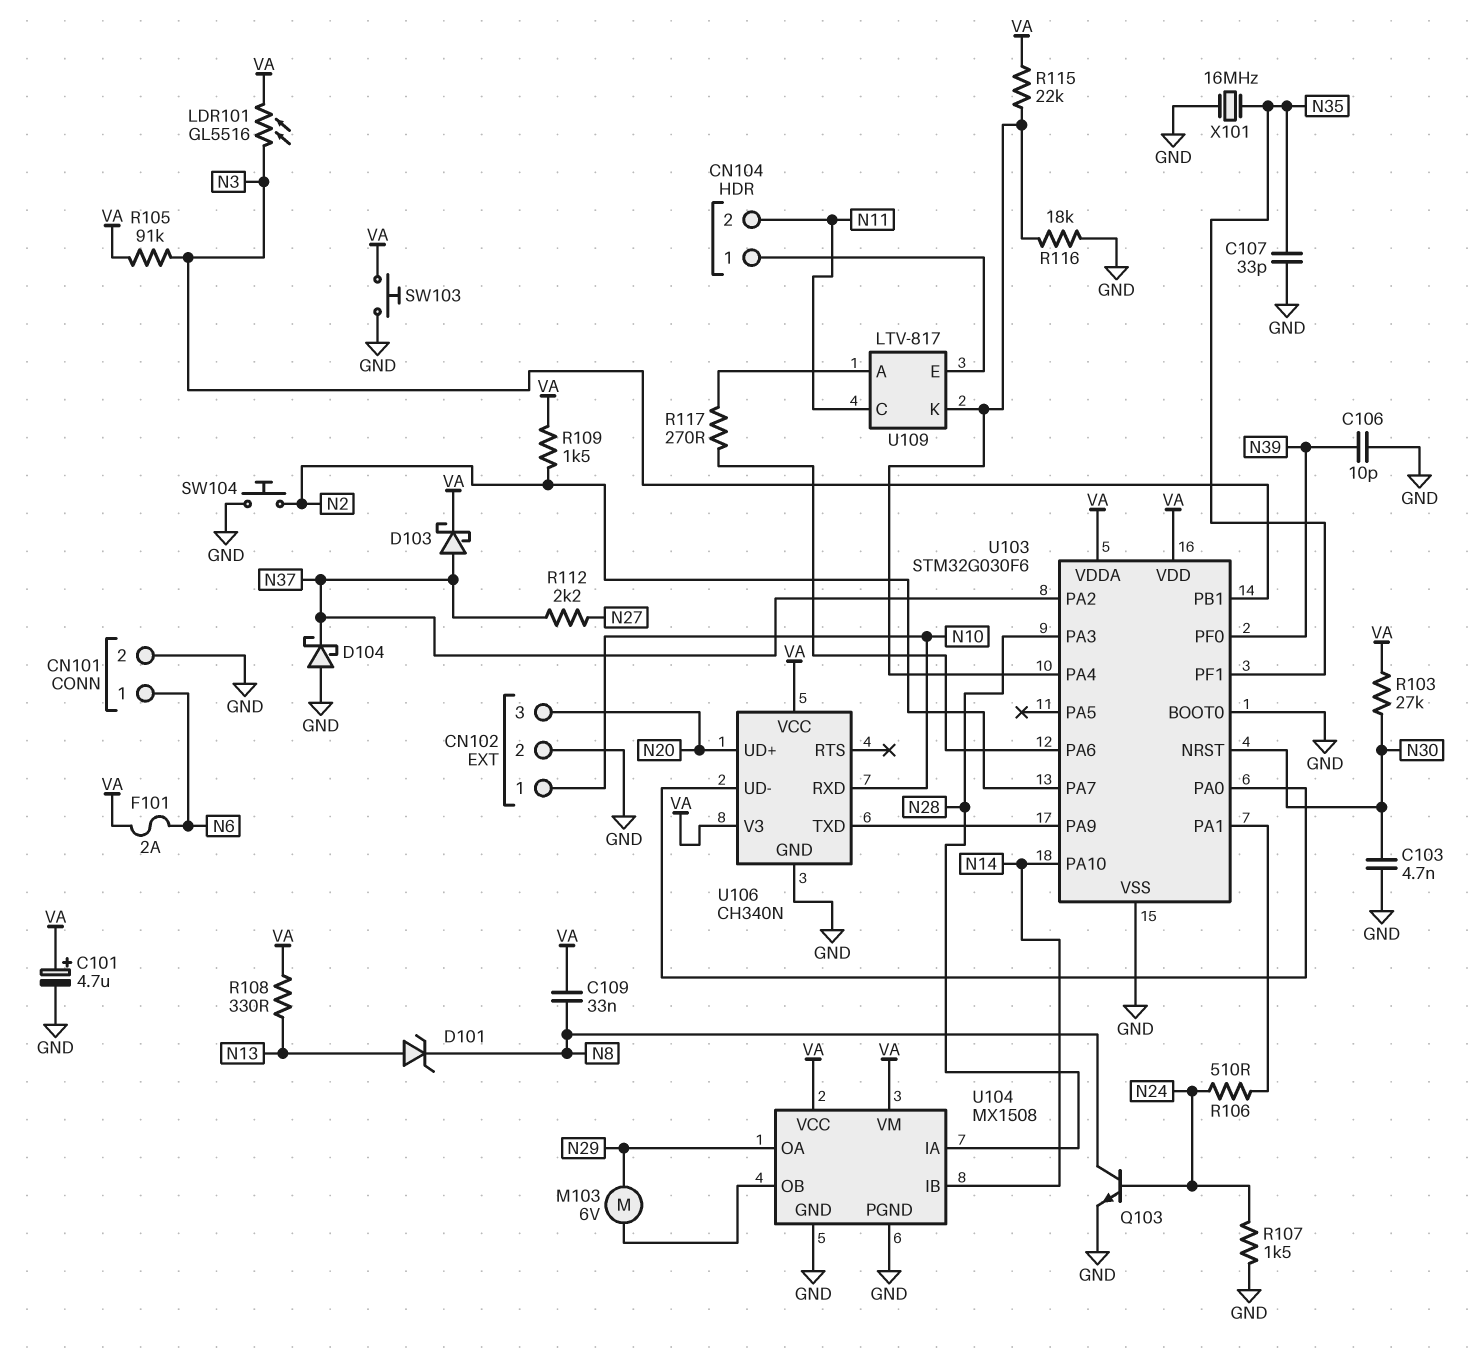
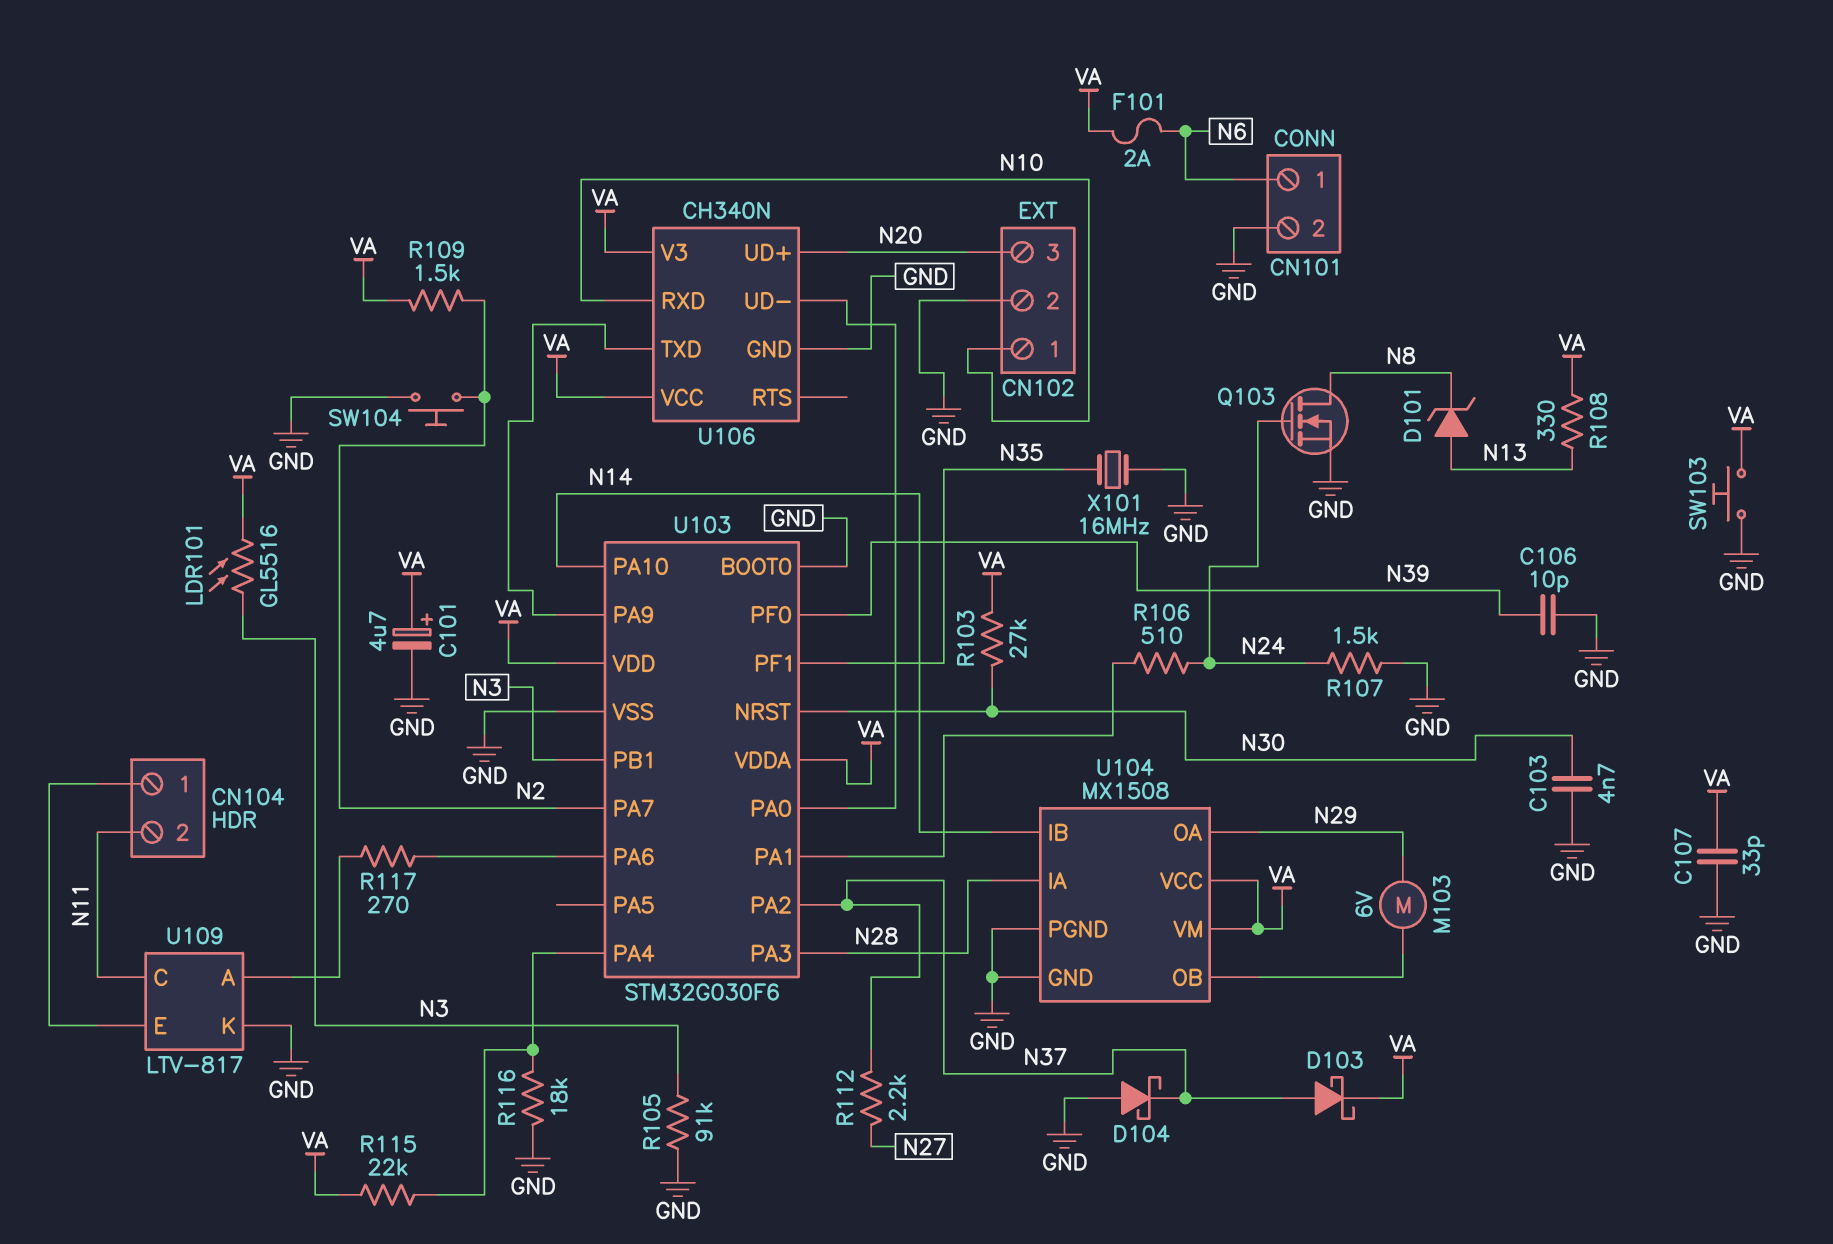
C107: 33pF (GND, N35) -> 33pF (GND, VA)
C109: 33nF (N8, VA) -> none
Q103: NPN (B N24, C N8, E GND) -> NMOS (G N24, D N8, S GND)
R105: 91k (N3, VA) -> 91k (GND, N3)
U109 pin K: U103/PA4 -> GND

